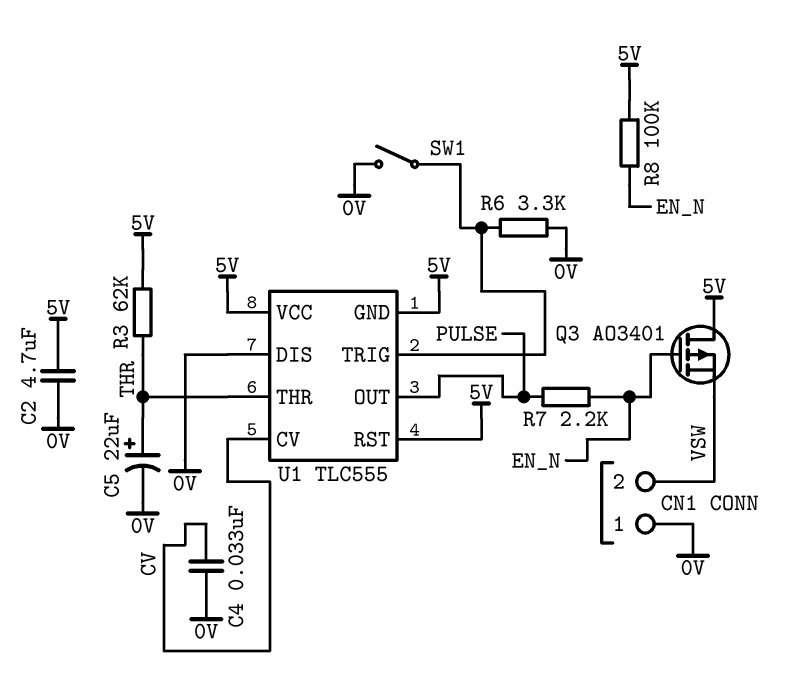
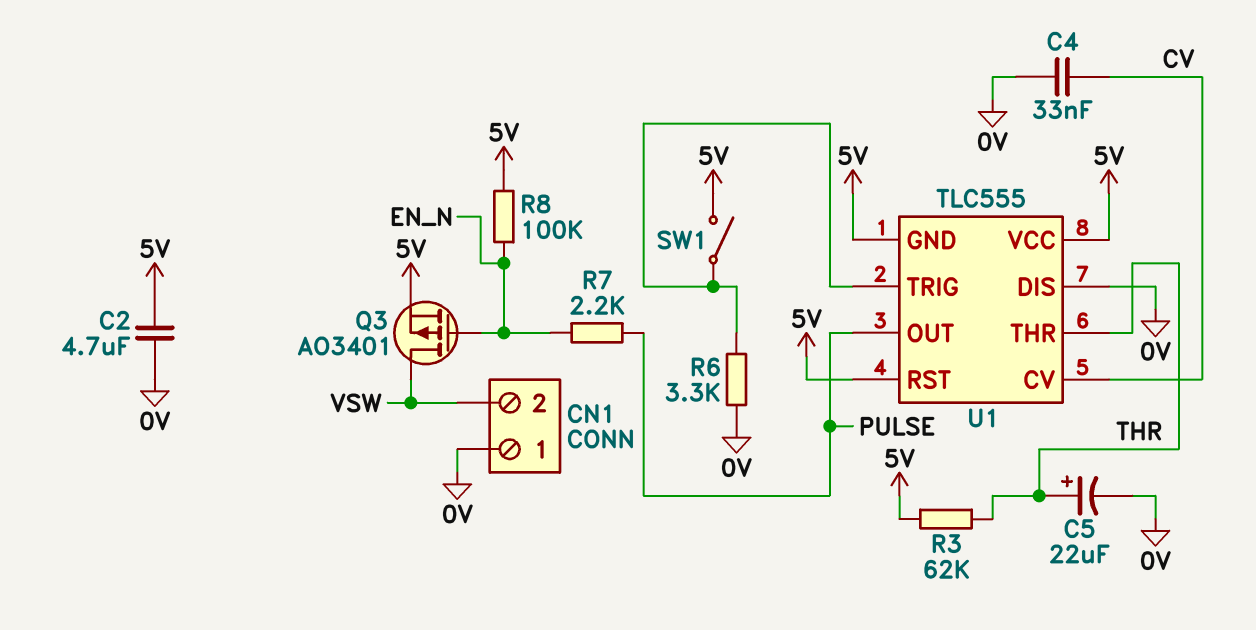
Q3: PMOS AO3401 (G EN_N, D 5V, S VSW) -> PMOS AO3401 (G EN_N, D VSW, S 5V)
SW1: switch (0V, U1/TRIG) -> switch (5V, U1/TRIG)

